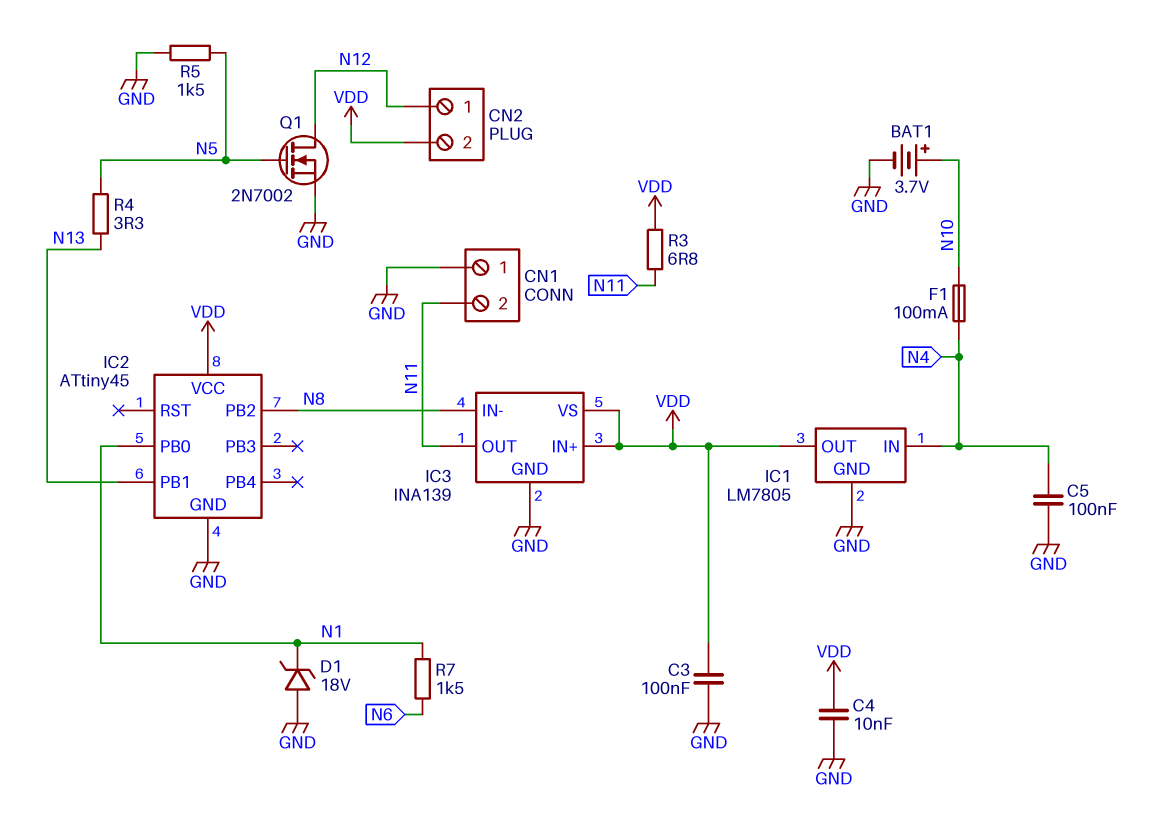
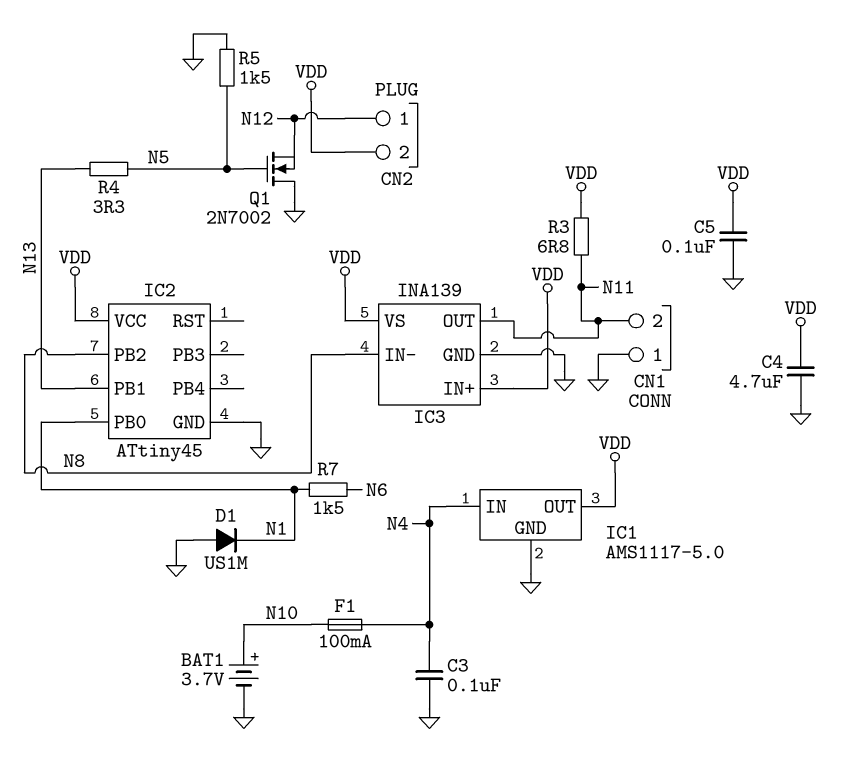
C3: 100nF (GND, VDD) -> 100nF (GND, N4)
C4: 10nF (GND, VDD) -> 4.7uF (GND, VDD)
C5: 100nF (GND, N4) -> 100nF (GND, VDD)
D1: zener 18V (A GND, K N1) -> diode US1M (A GND, K N1)
IC1: LM7805 -> AMS1117-5.0
Q1: NMOS 2N7002 (G N5, D N12, S GND) -> NMOS 2N7002 (G N5, D GND, S N12)

